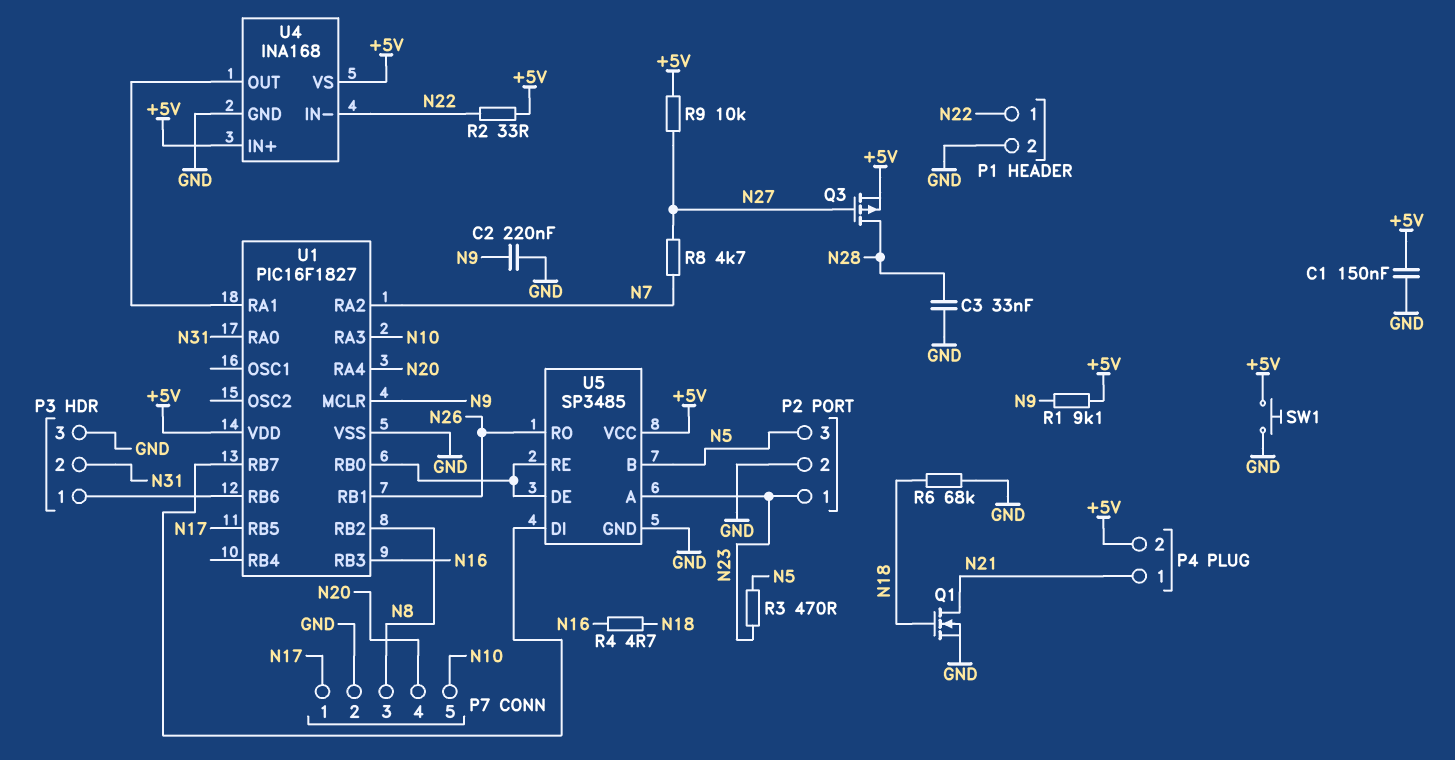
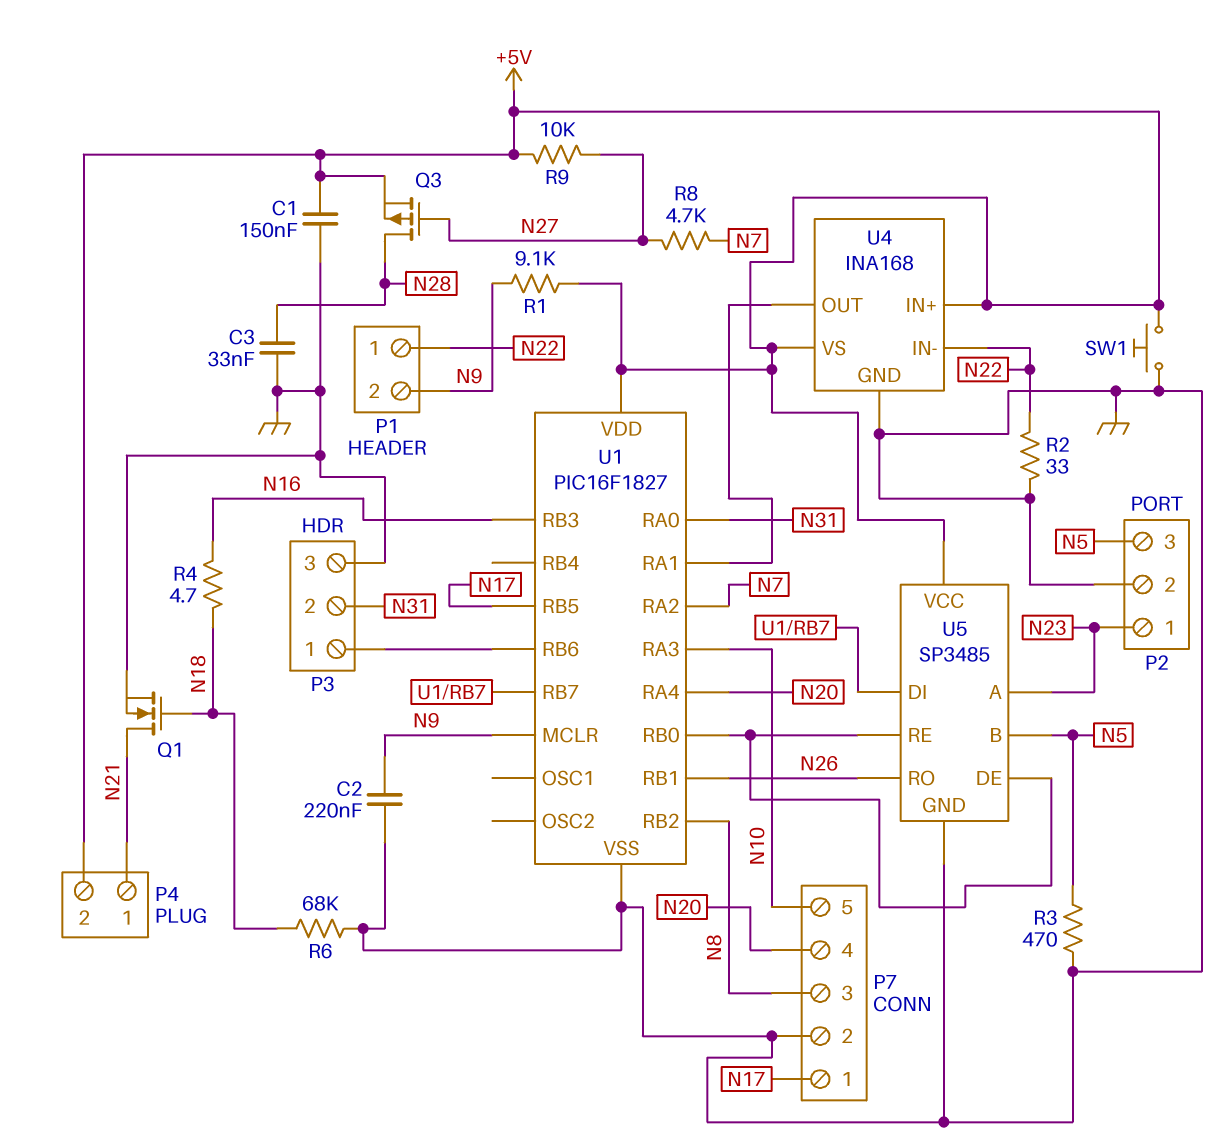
P1 pin 2: GND -> N9
R2: 33 (+5V, N22) -> 33 (GND, N22)
R3: 470 (N5, N23) -> 470 (GND, N5)

